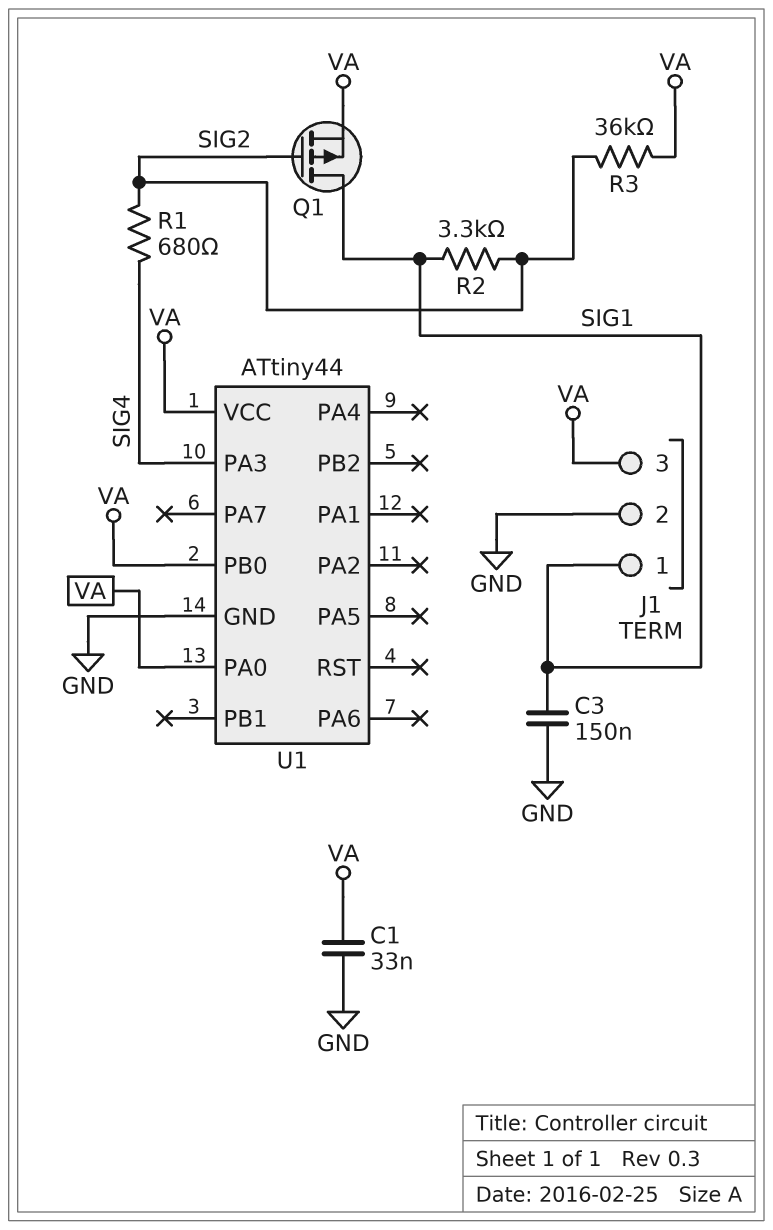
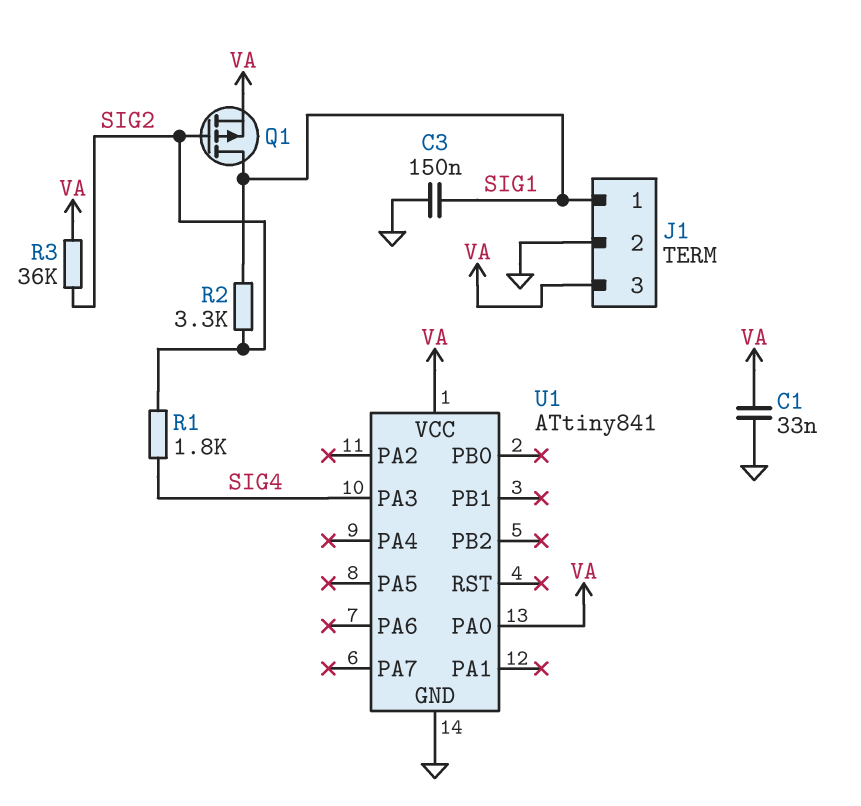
R1: 680 (SIG2, SIG4) -> 1.8k (SIG2, SIG4)
U1: ATtiny44 -> ATtiny841
U1 pin PB0: VA -> none

